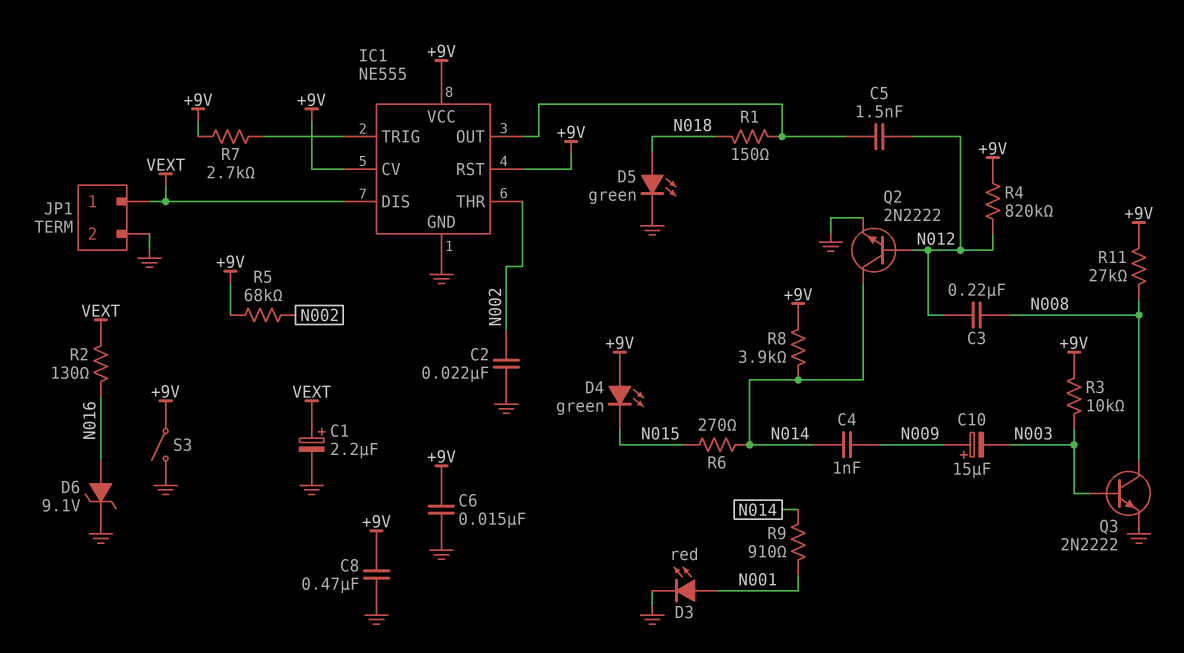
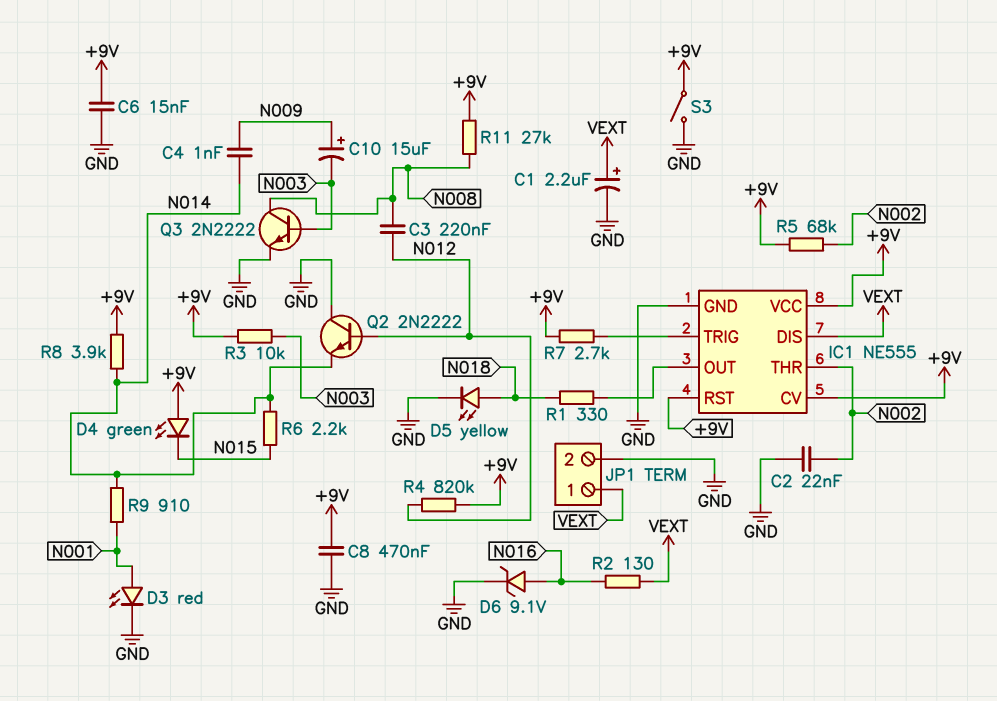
C5: 1.5nF (IC1/OUT, N012) -> none
D5: LED green (A N018, K GND) -> LED yellow (A N018, K GND)
Q2: NPN 2N2222 (B N012, C N014, E GND) -> NPN 2N2222 (B N012, C GND, E N014)
R1: 150 (IC1/OUT, N018) -> 330 (IC1/OUT, N018)
R6: 270 (N014, N015) -> 2.2k (N014, N015)

